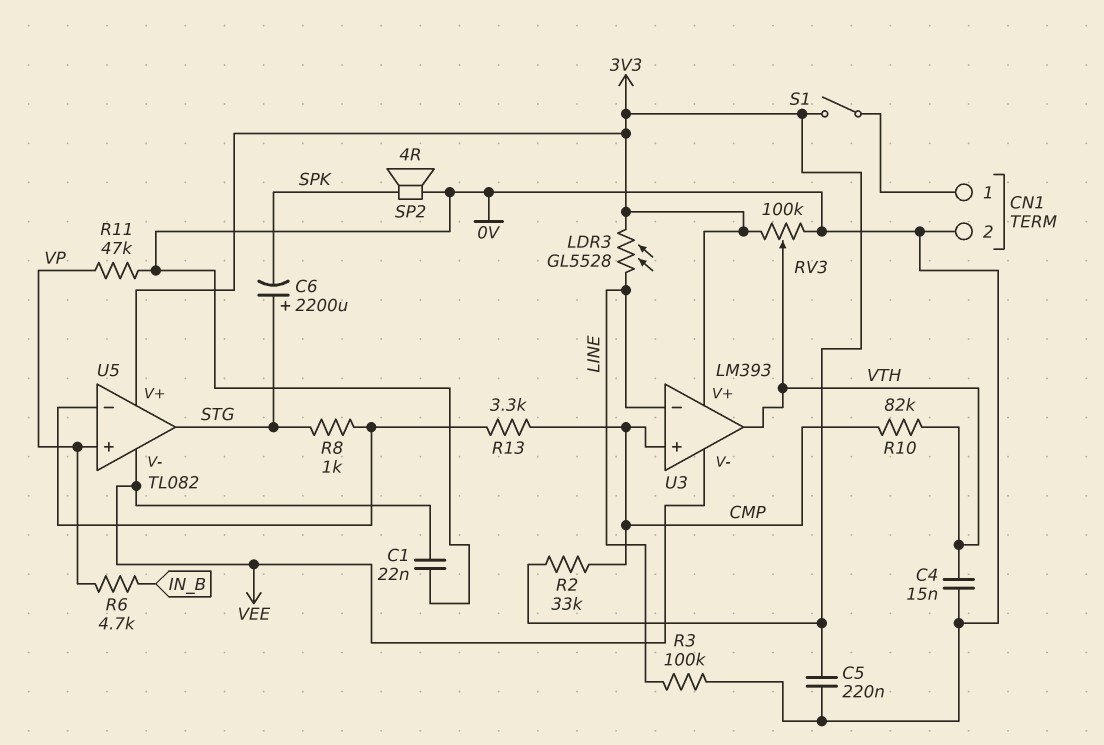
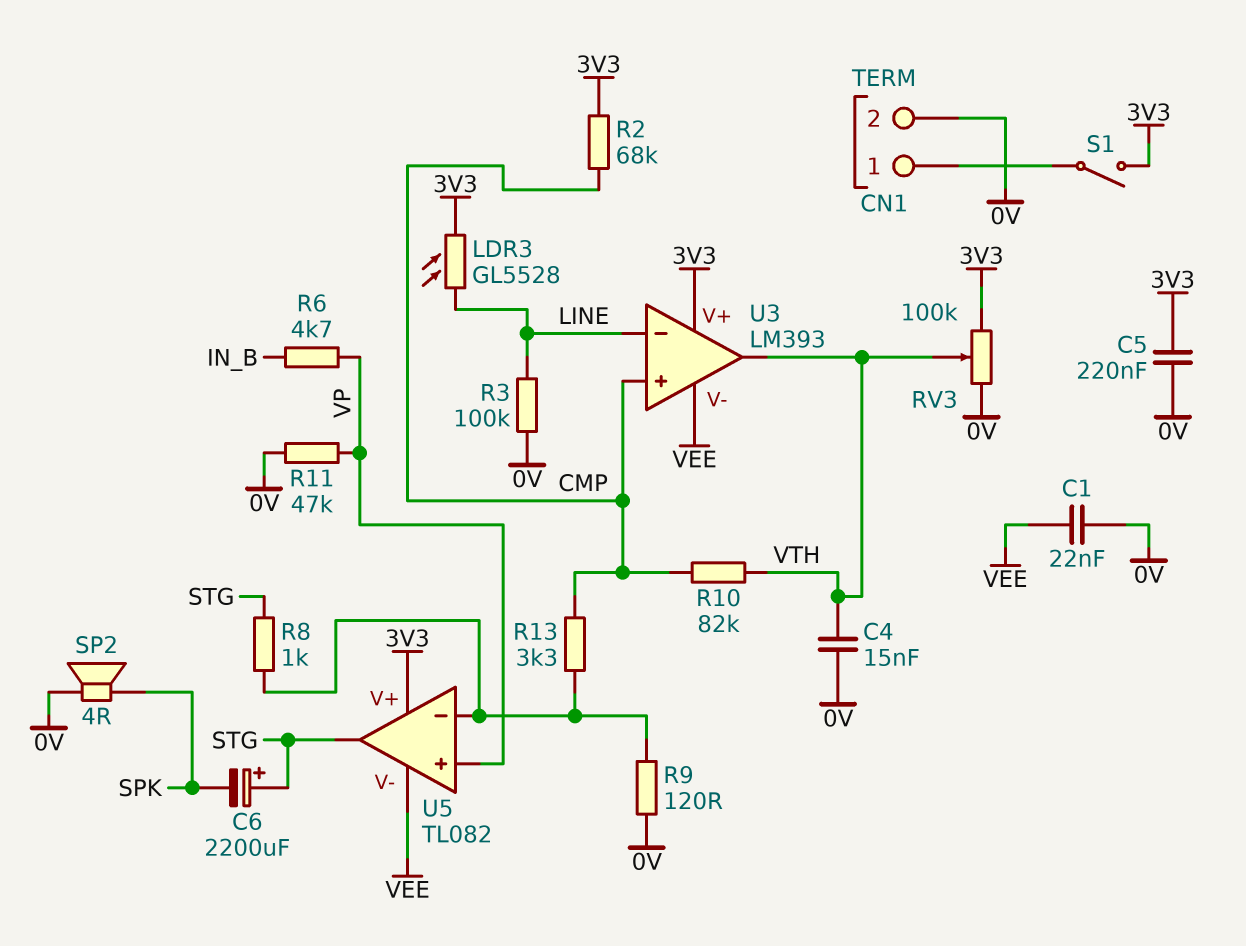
R2: 33k (3V3, CMP) -> 68k (3V3, CMP)
R9: none -> 120 (0V, U5/in-)

